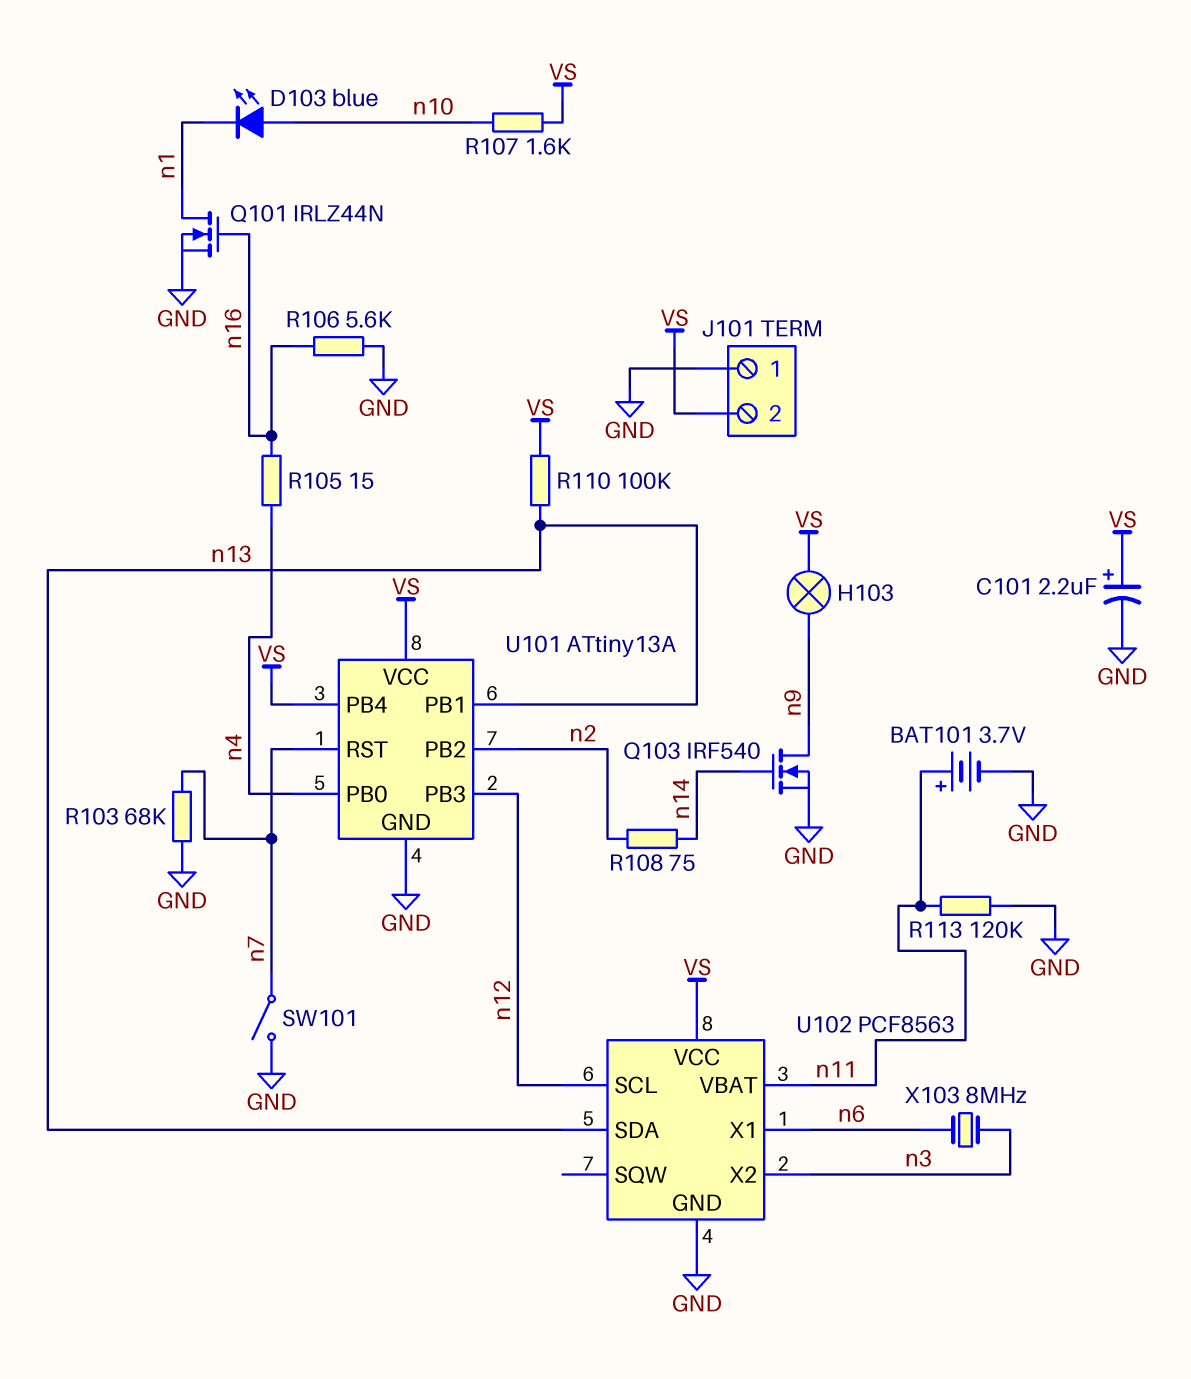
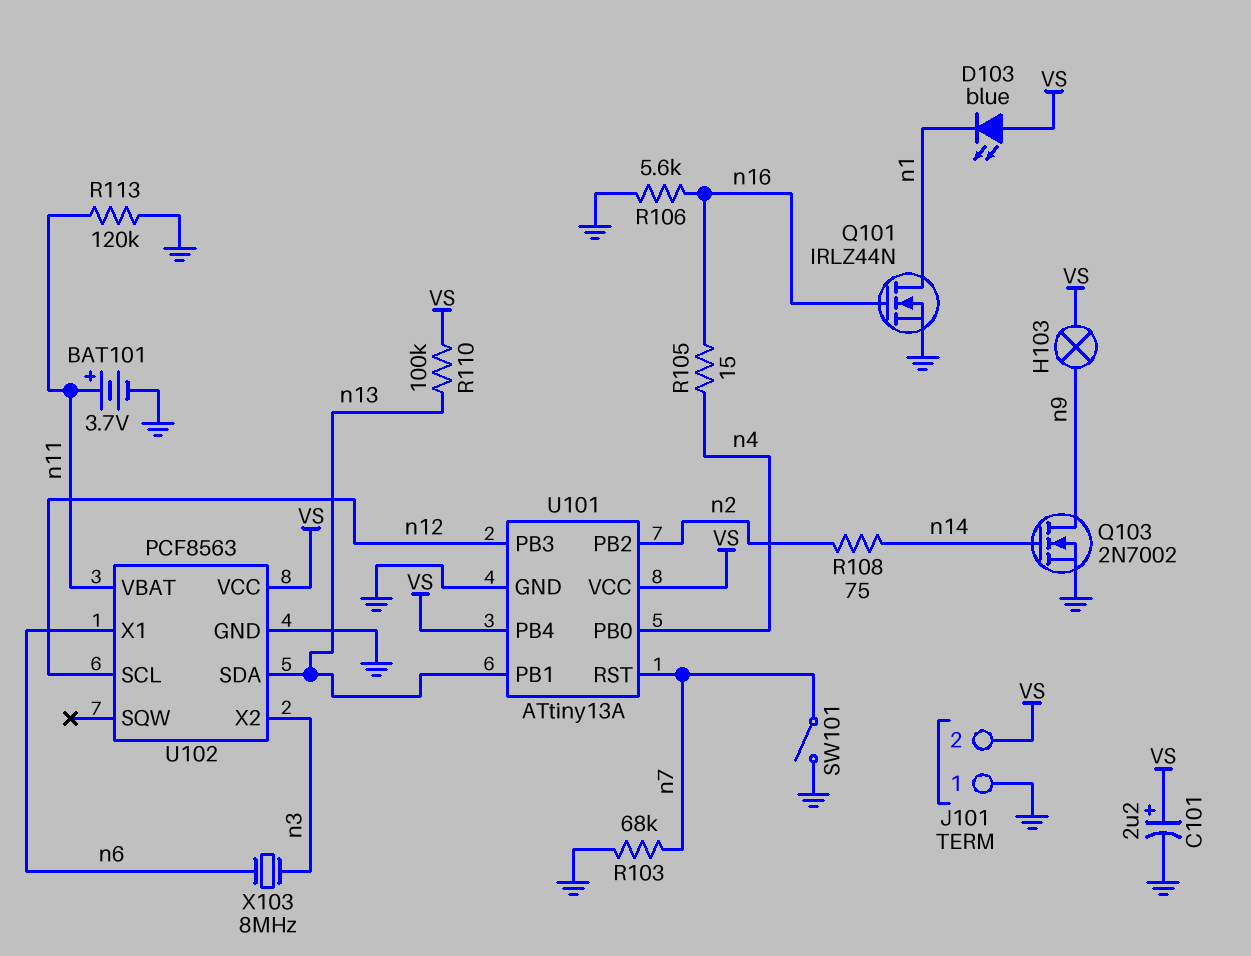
D103: LED blue (A n10, K n1) -> LED blue (A VS, K n1)
Q103: NMOS IRF540 (G n14, D n9, S GND) -> NMOS 2N7002 (G n14, D n9, S GND)
R107: 1.6k (VS, n10) -> none

